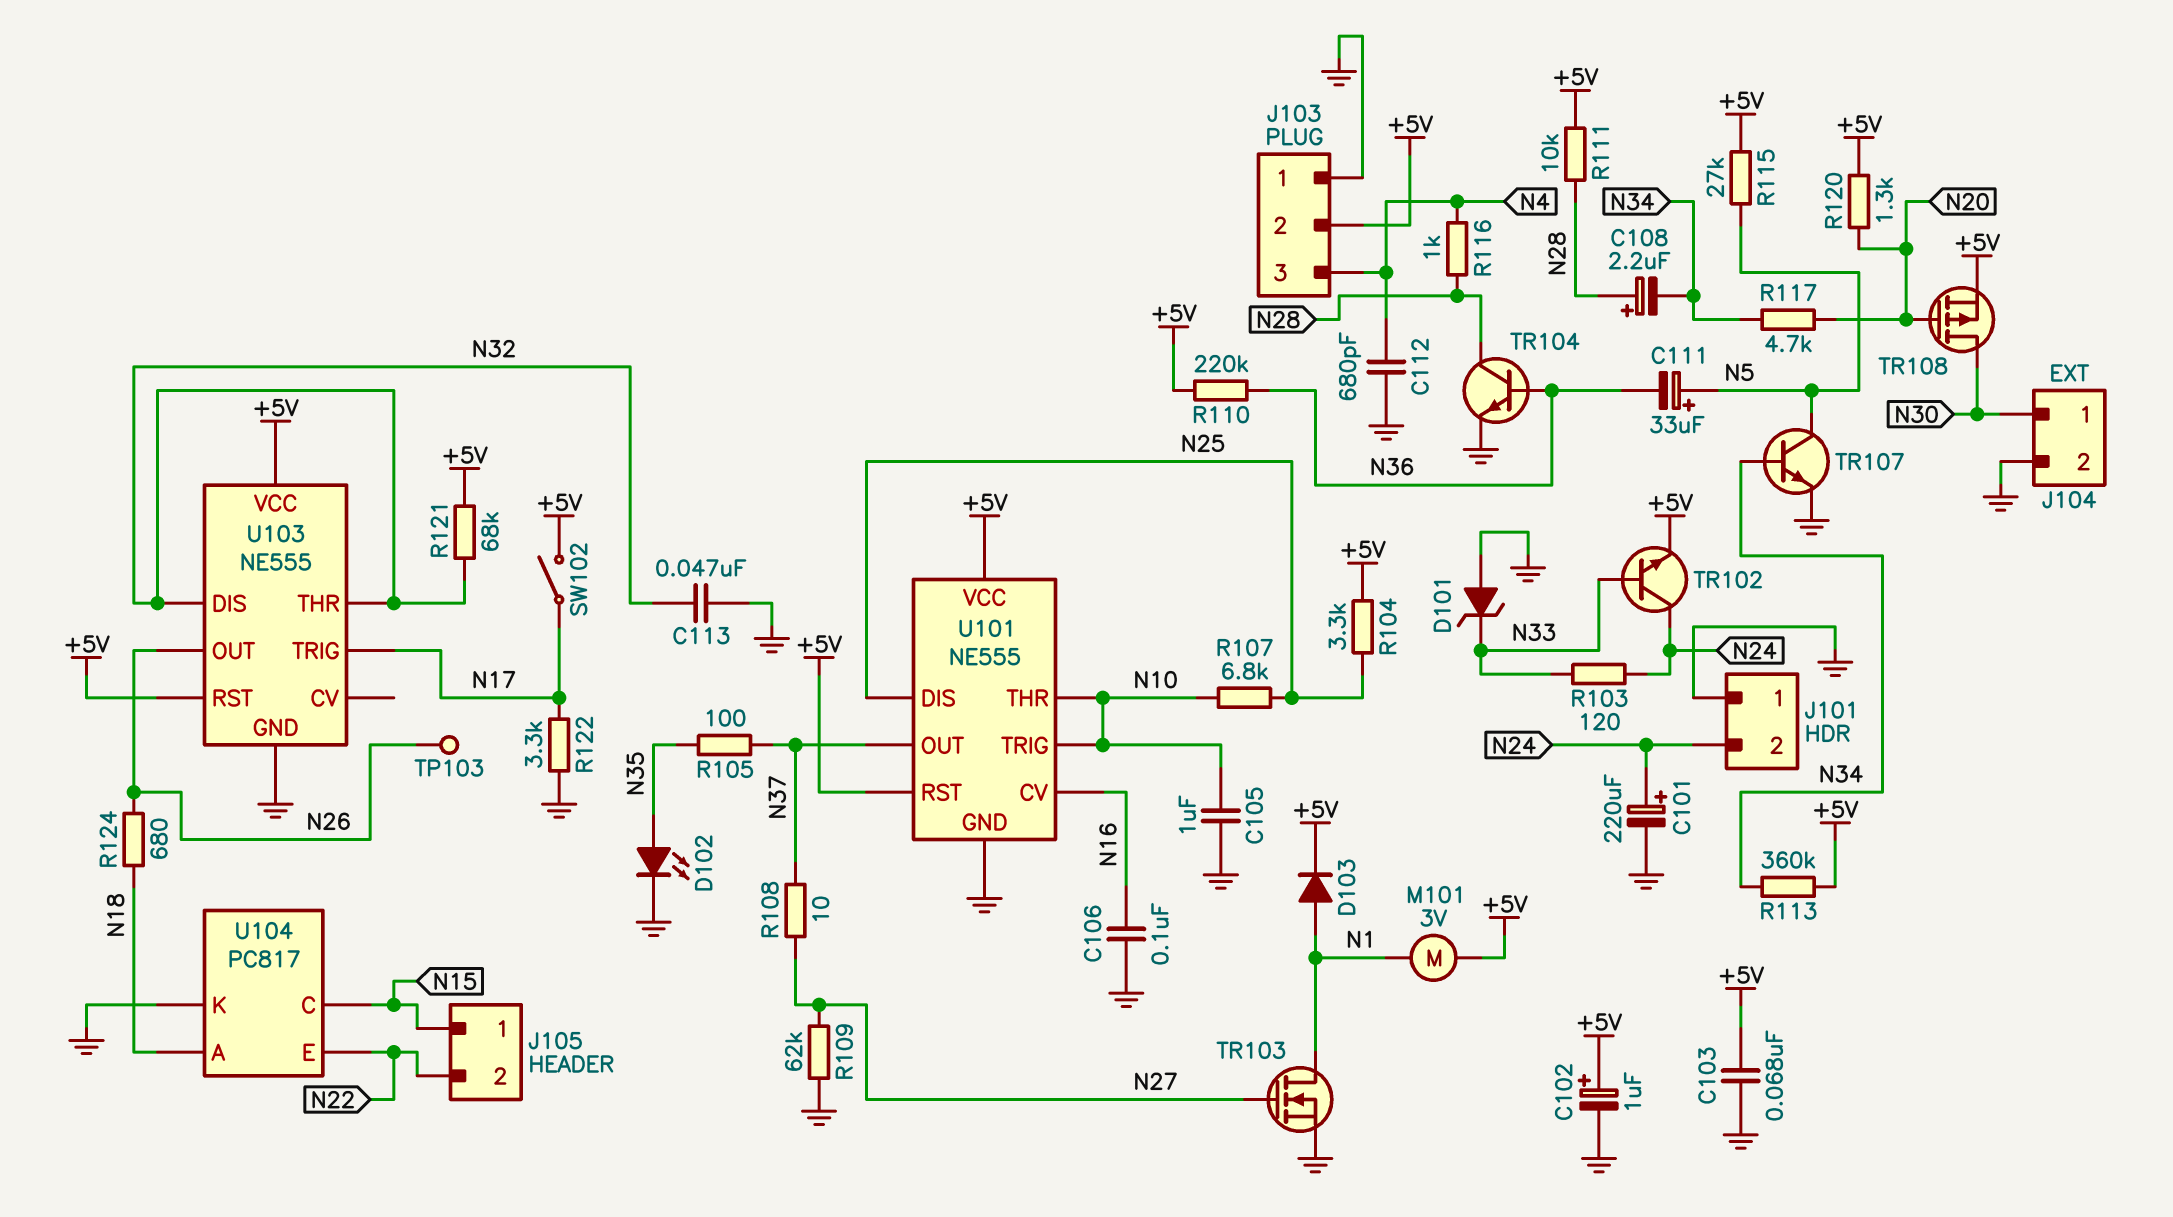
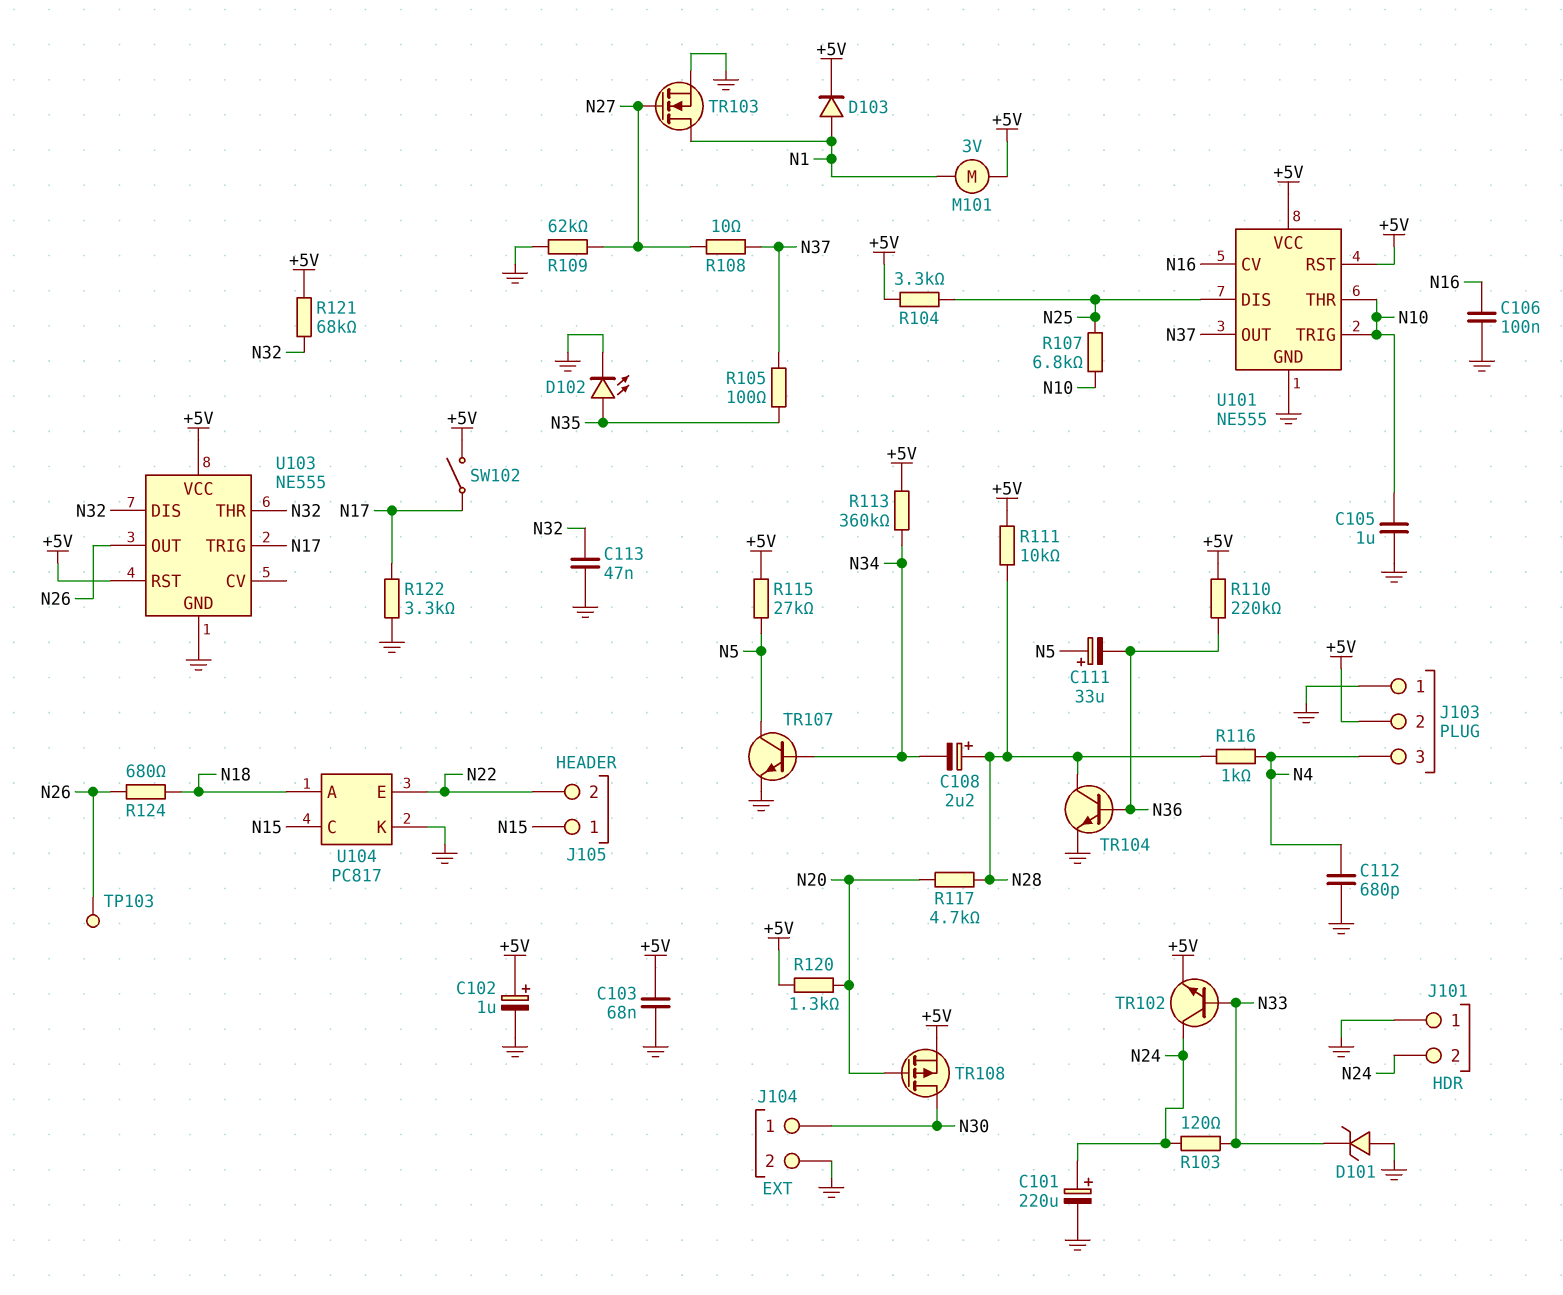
R117: 4.7k (N20, N34) -> 4.7k (N20, N28)

